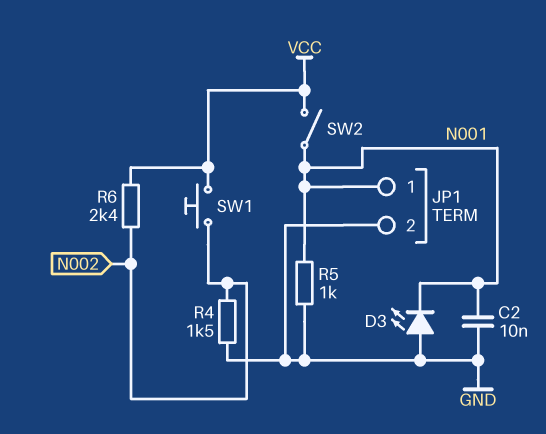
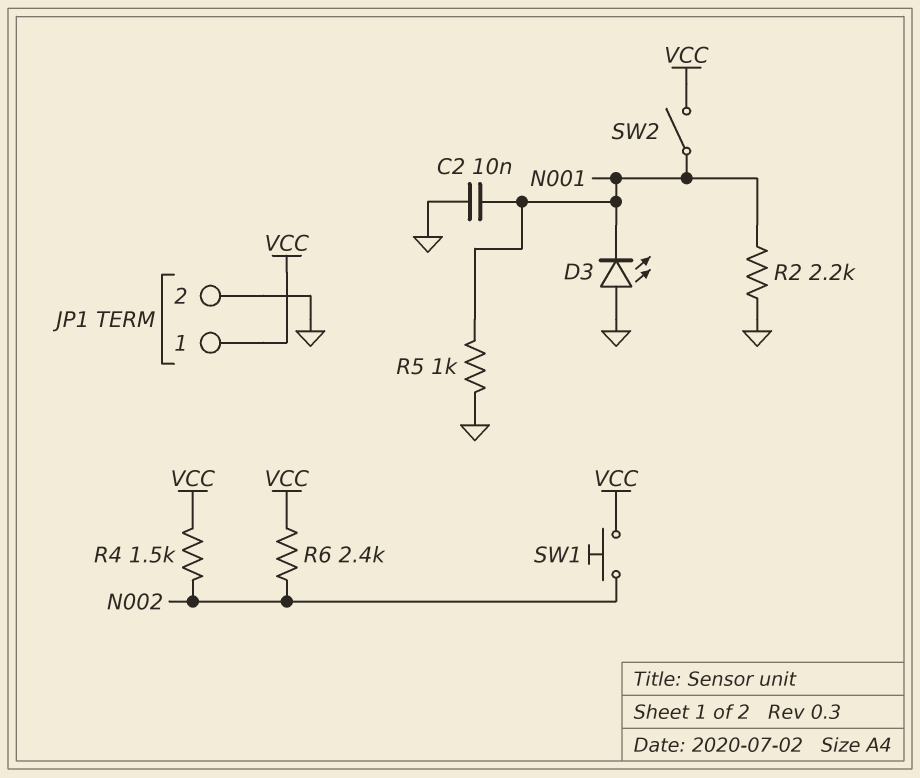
JP1 pin 1: N001 -> VCC
R2: none -> 2.2k (GND, N001)
R4: 1.5k (GND, N002) -> 1.5k (N002, VCC)

